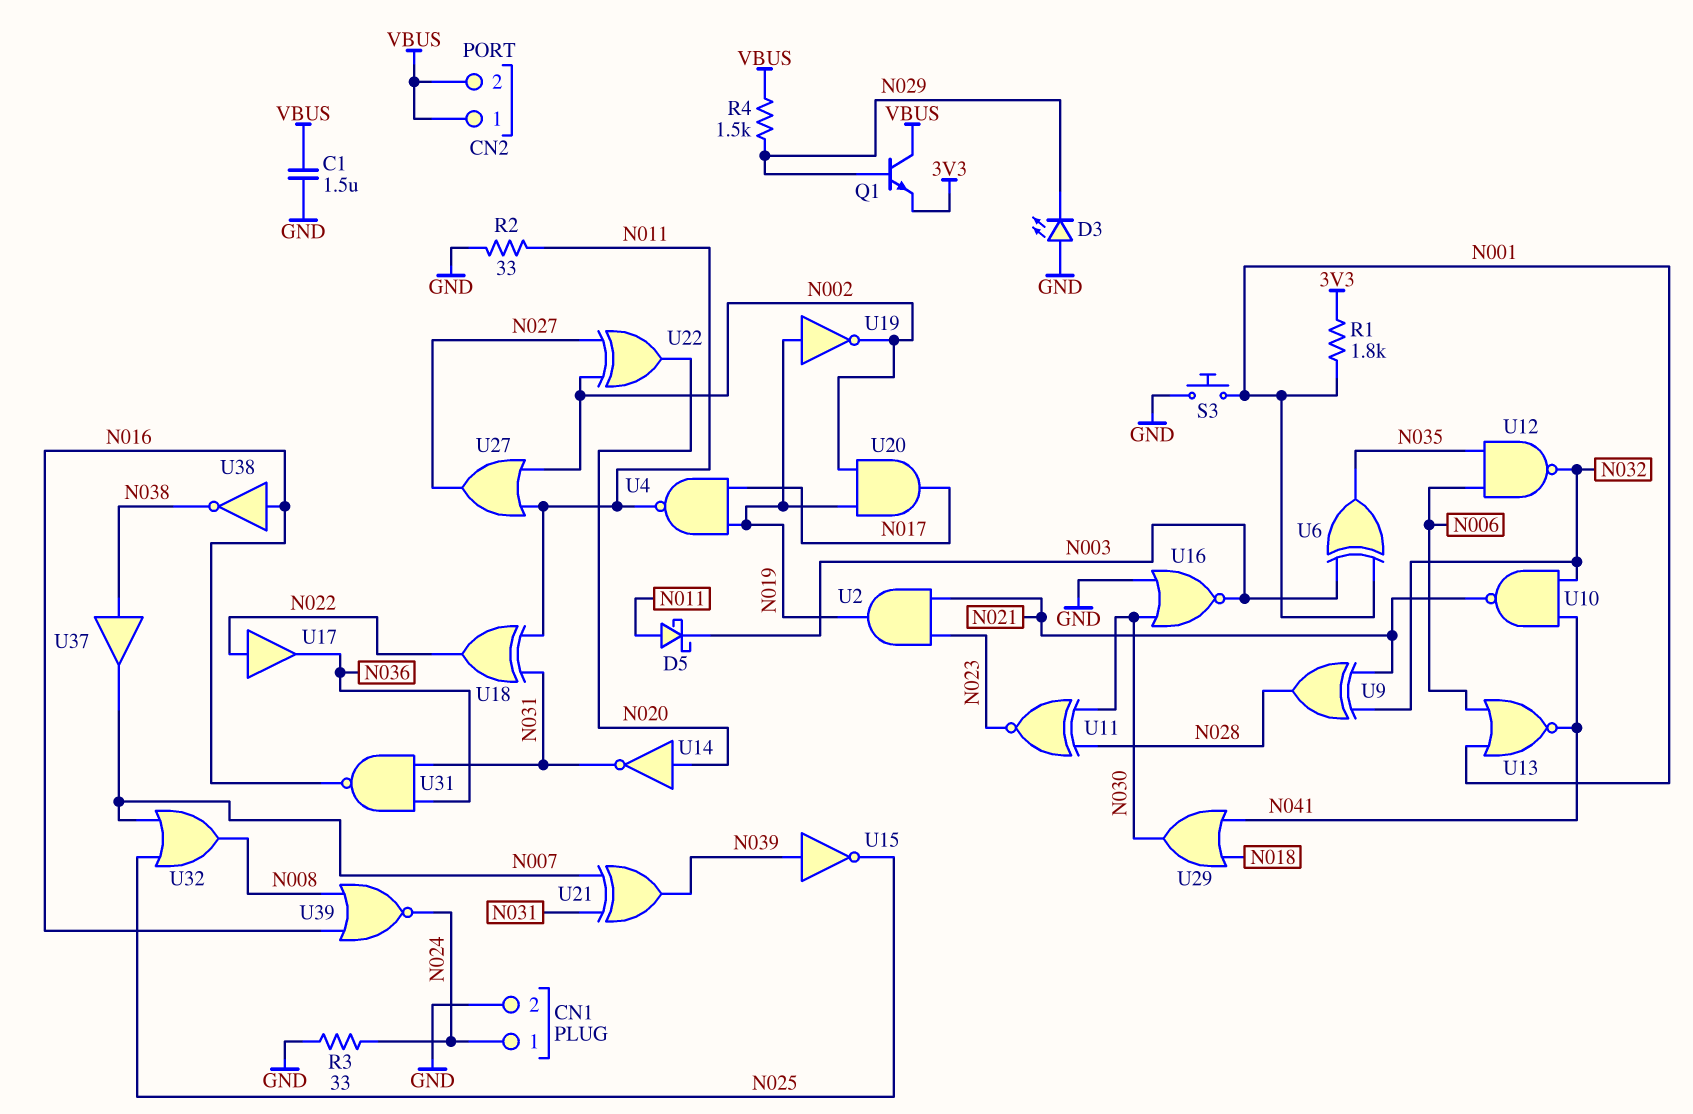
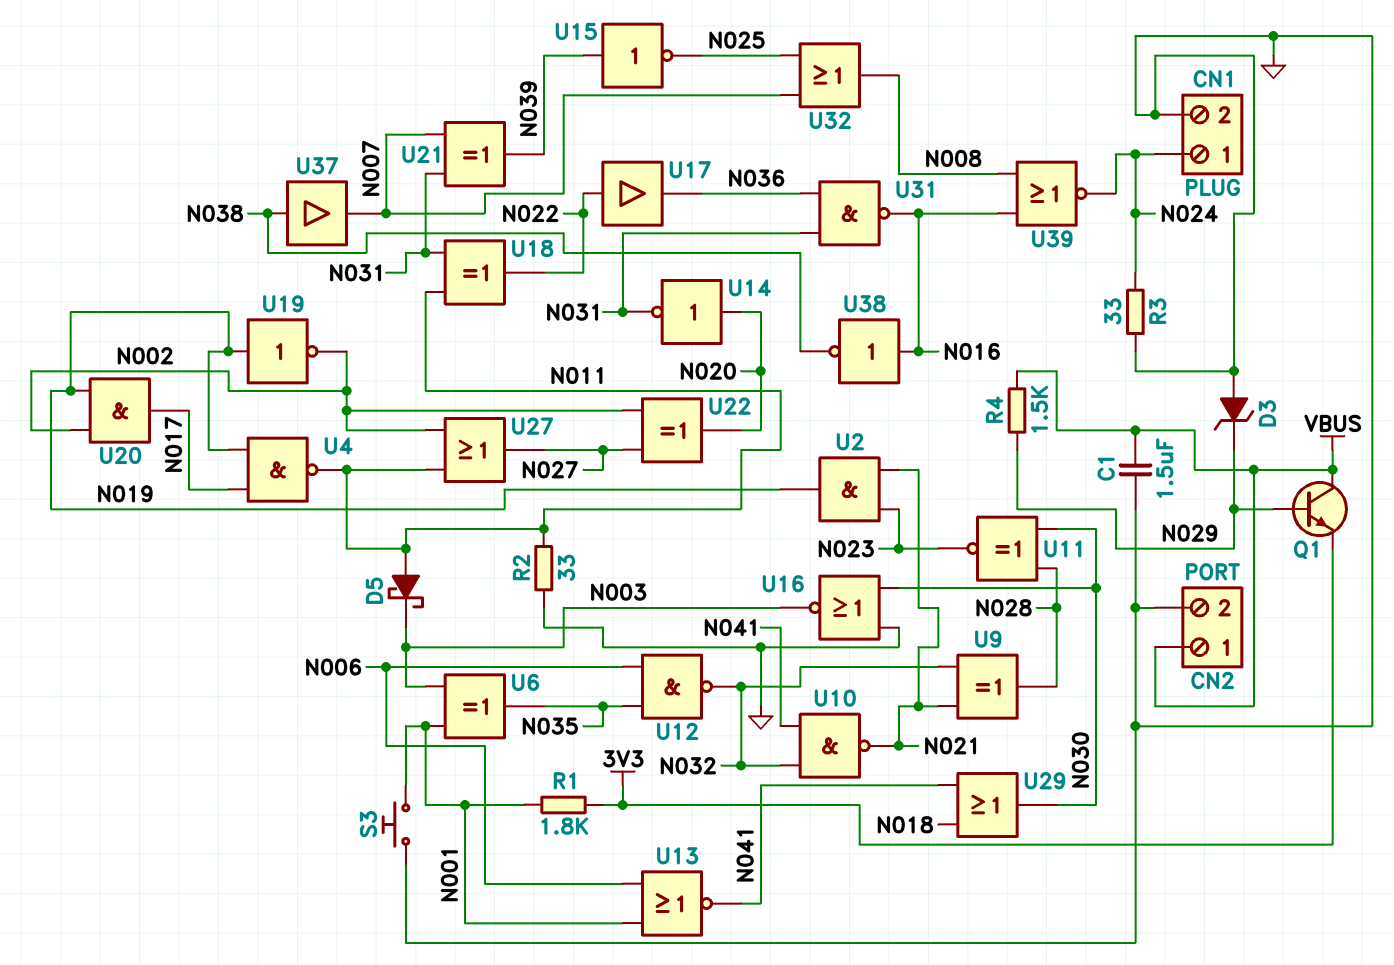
CN2 pin 2: VBUS -> GND
D3: LED (A GND, K N029) -> zener (A GND, K N029)

